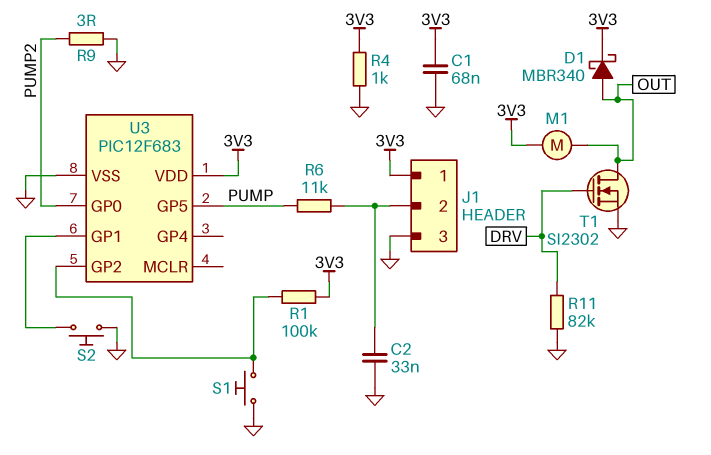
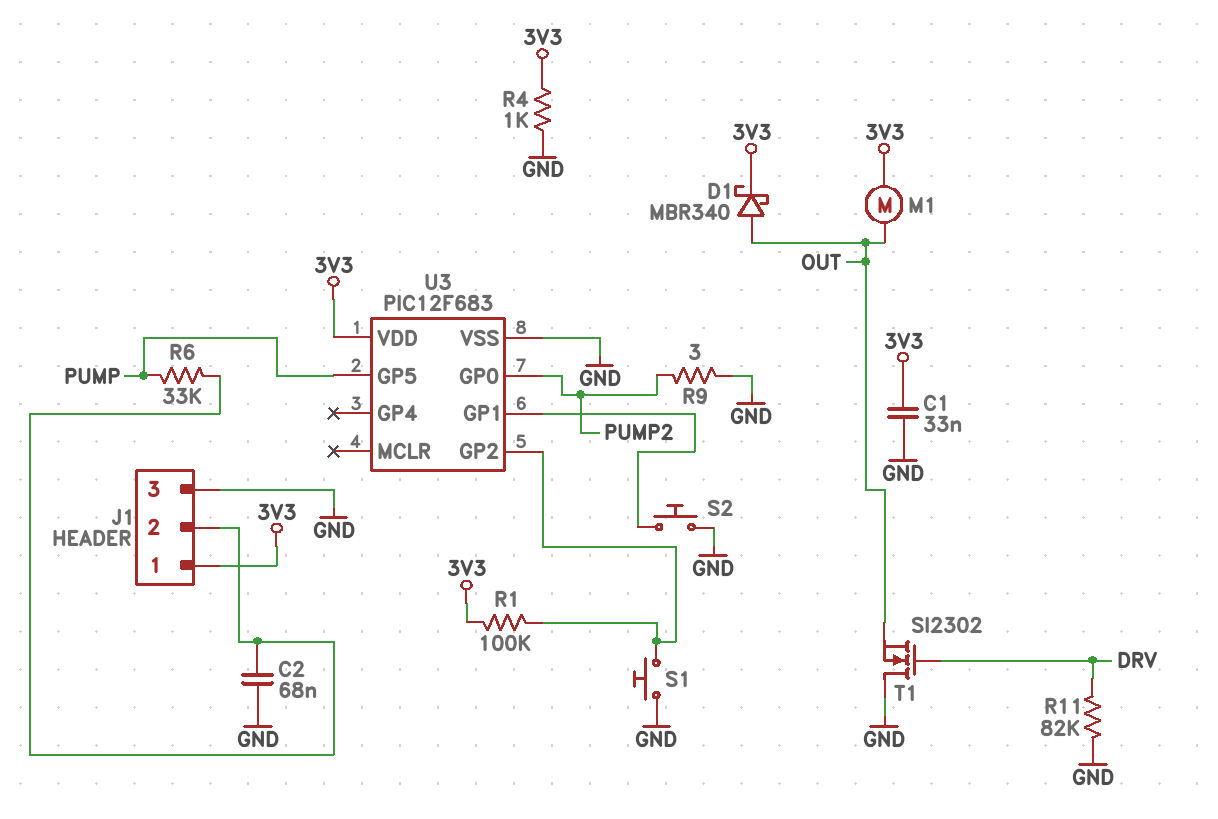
C1: 68nF (3V3, GND) -> 33nF (3V3, GND)
C2: 33nF (GND, J1/2) -> 68nF (GND, J1/2)
R6: 11k (J1/2, PUMP) -> 33k (J1/2, PUMP)
T1: NMOS SI2302 (G DRV, D OUT, S GND) -> NMOS SI2302 (G DRV, D GND, S OUT)

